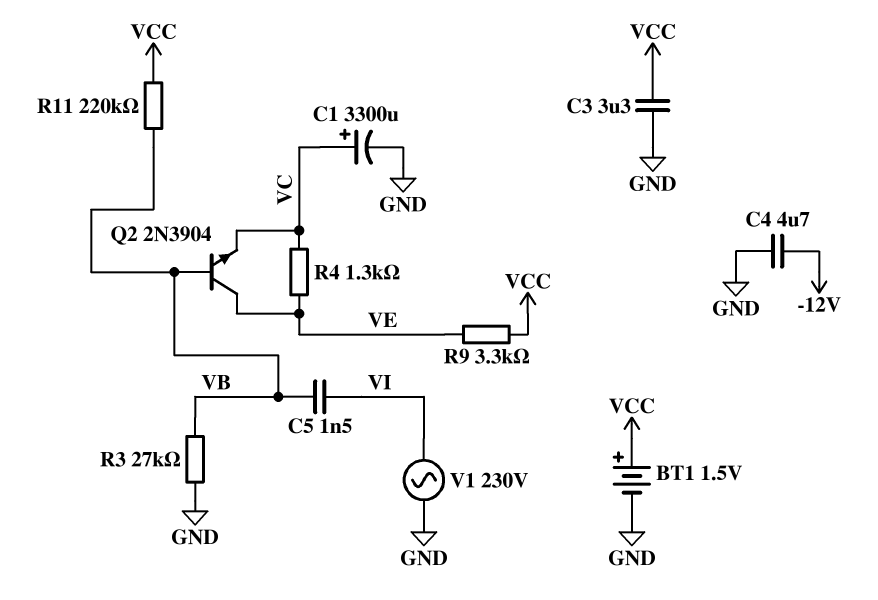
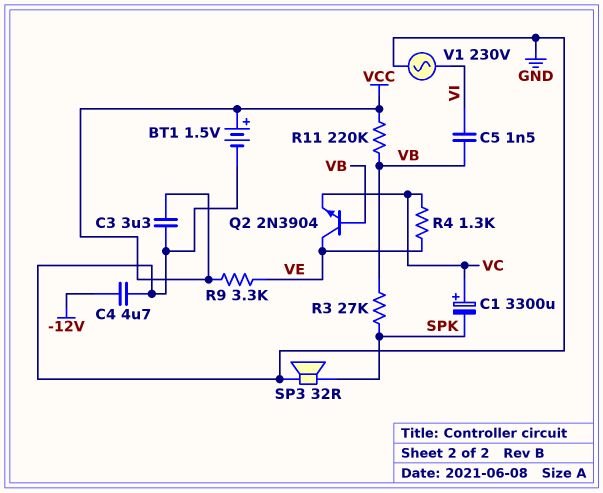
C1: 3300uF (plus VC, minus GND) -> 3300uF (plus VC, minus SPK)
R3: 27k (GND, VB) -> 27k (SPK, VB)
SP3: none -> speaker 32R (GND, SPK)

